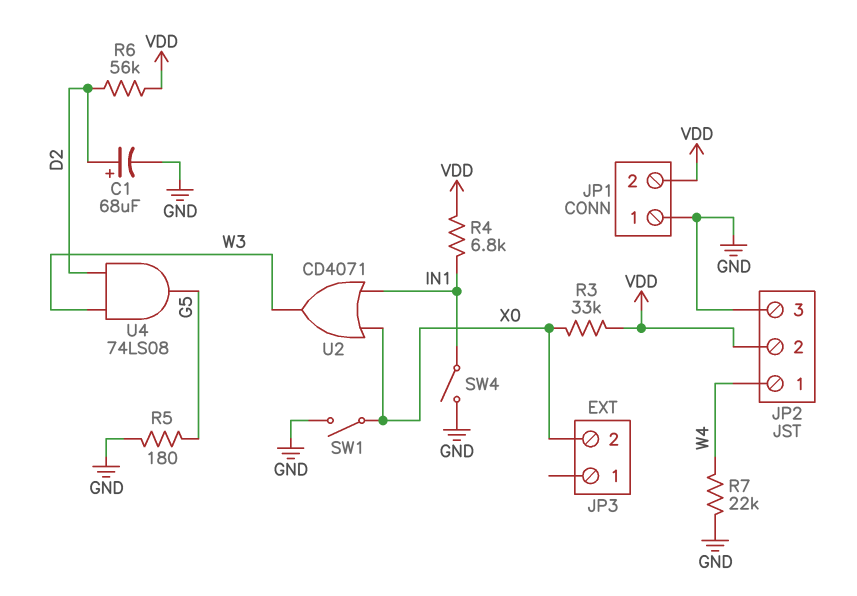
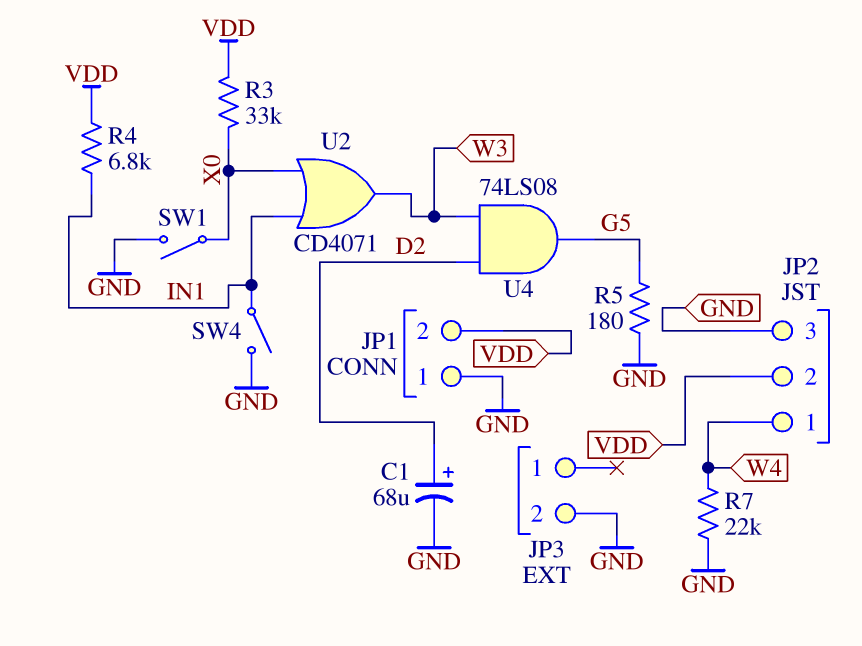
JP3 pin 2: X0 -> GND
R6: 56k (D2, VDD) -> none

